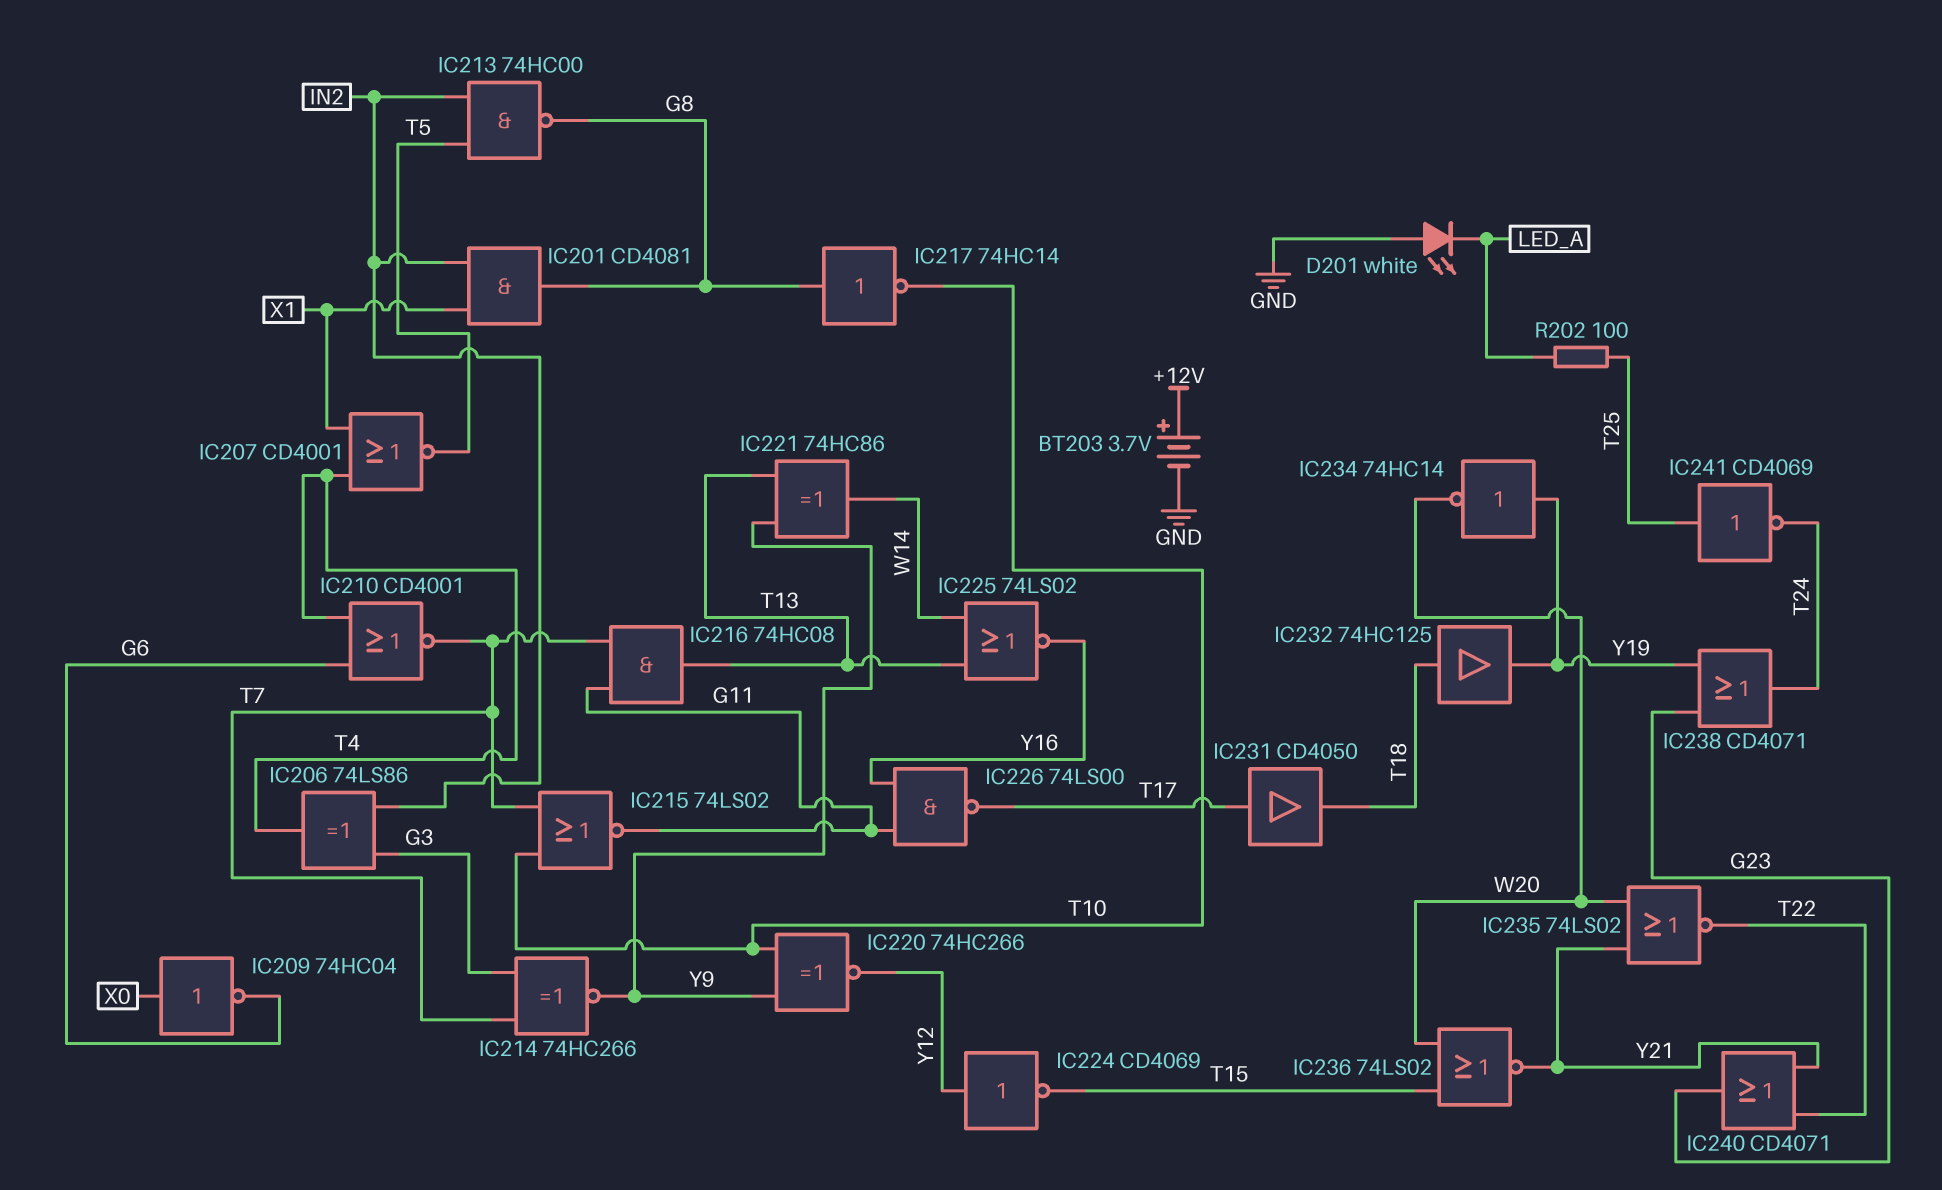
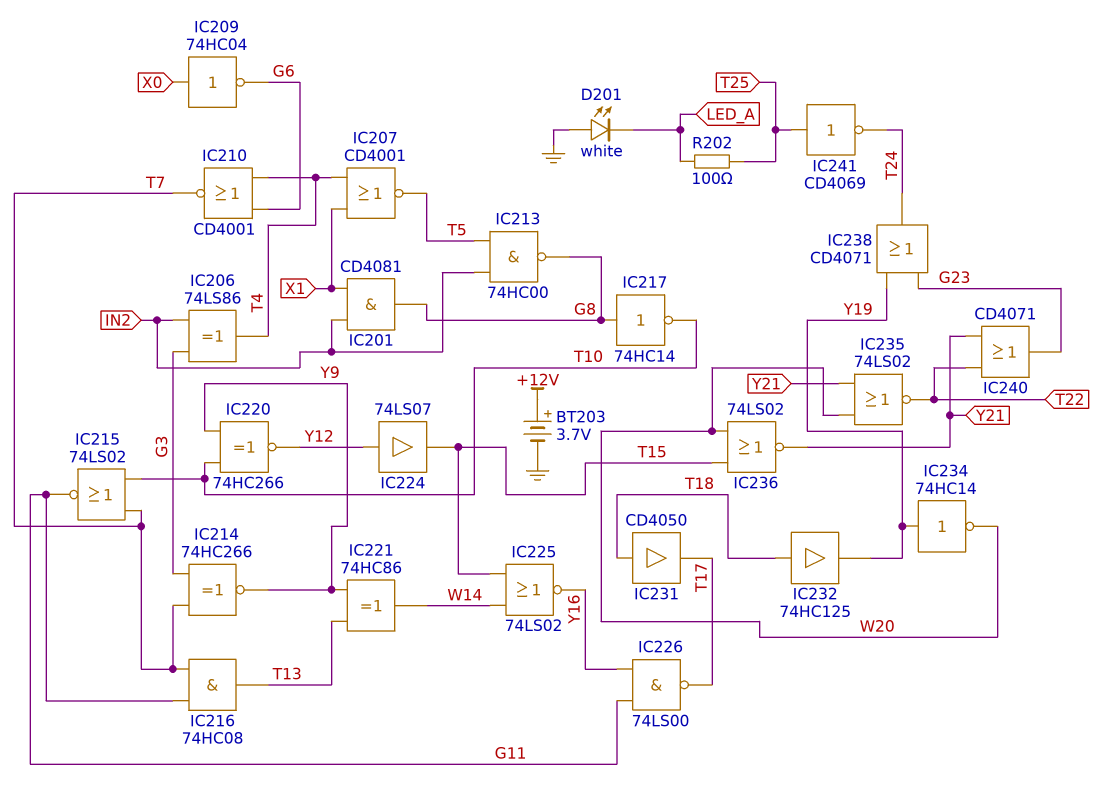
IC224: NOT CD4069 (in Y12, out T15) -> buffer 74LS07 (in Y12, out T15)
IC225: NOR 74LS02 (in T13, in W14, out Y16) -> NOR 74LS02 (in T15, in W14, out Y16)
IC231: buffer CD4050 (in T17, out T18) -> buffer CD4050 (in T18, out T17)

